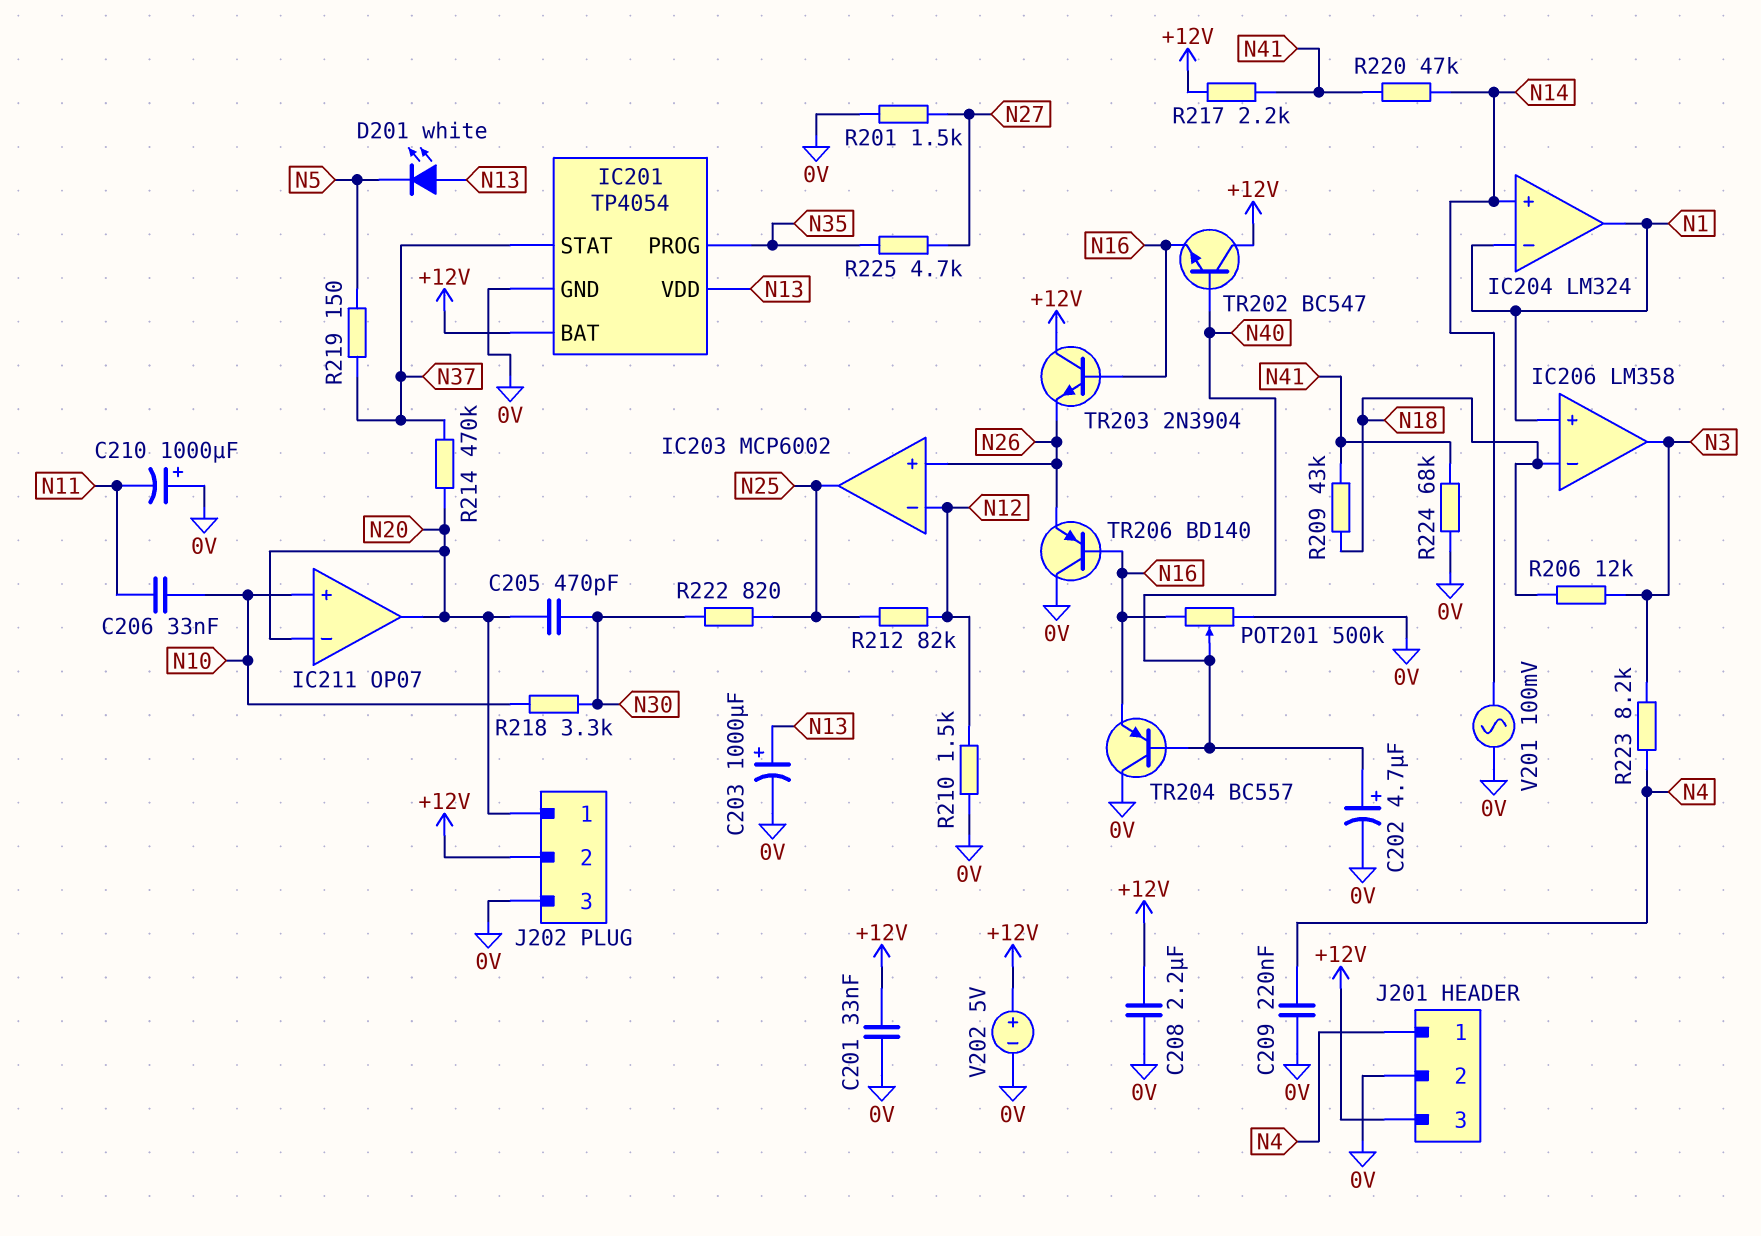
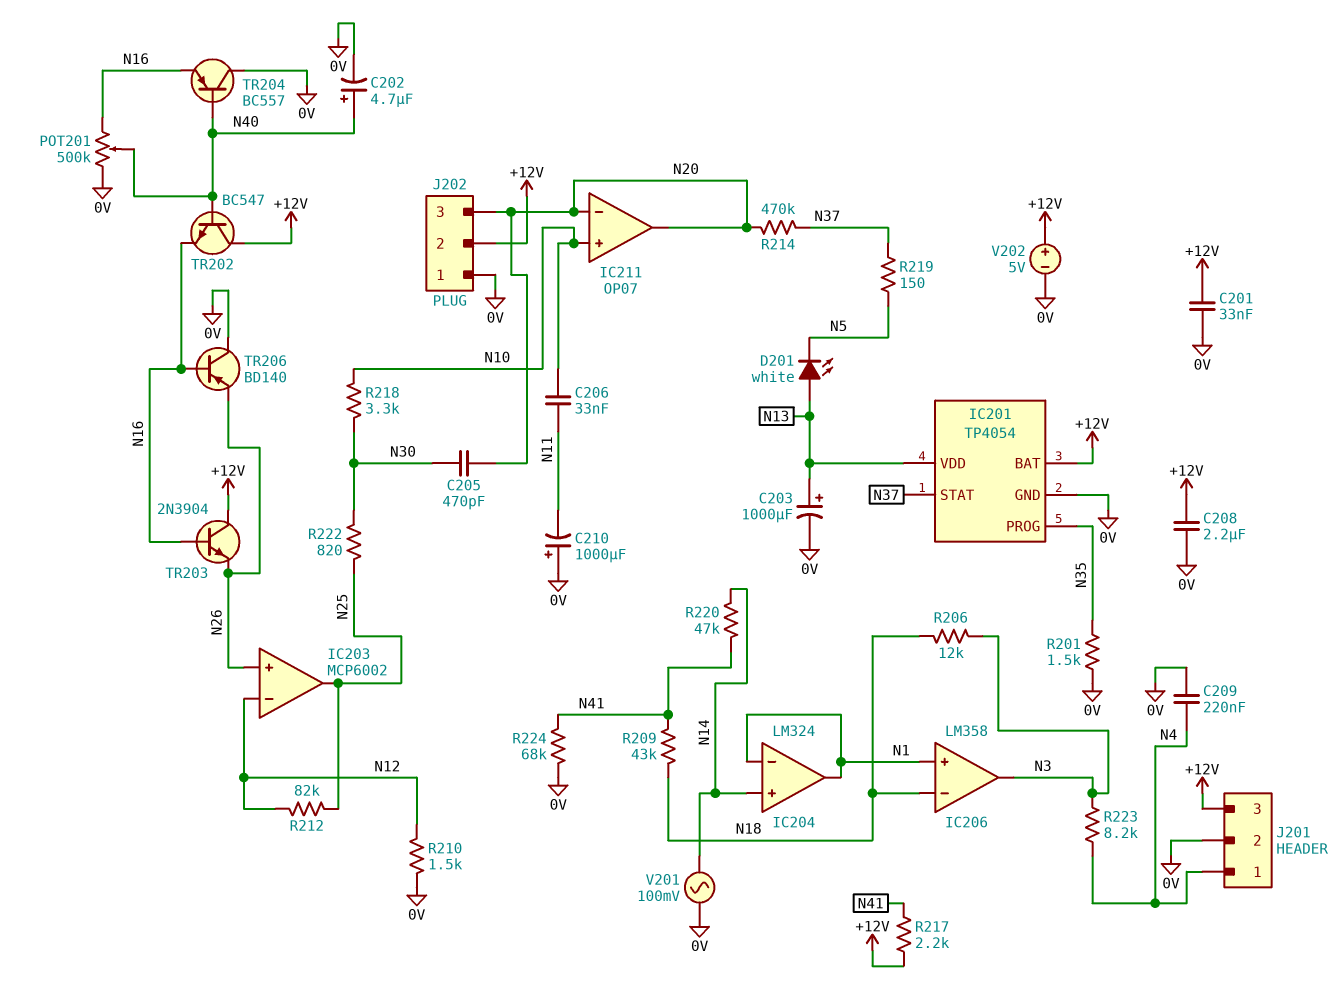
J202 pin 1: N20 -> 0V
J202 pin 3: 0V -> N20
R201: 1.5k (0V, N27) -> 1.5k (0V, N35)
R225: 4.7k (N27, N35) -> none

